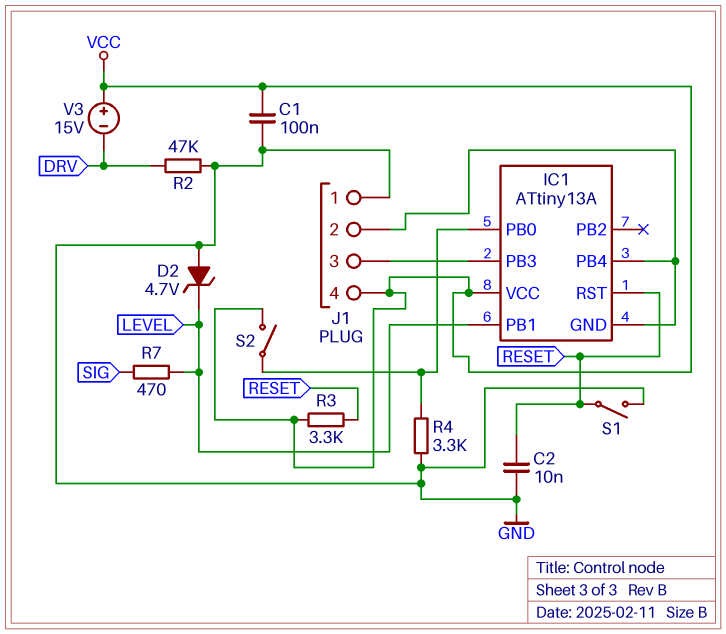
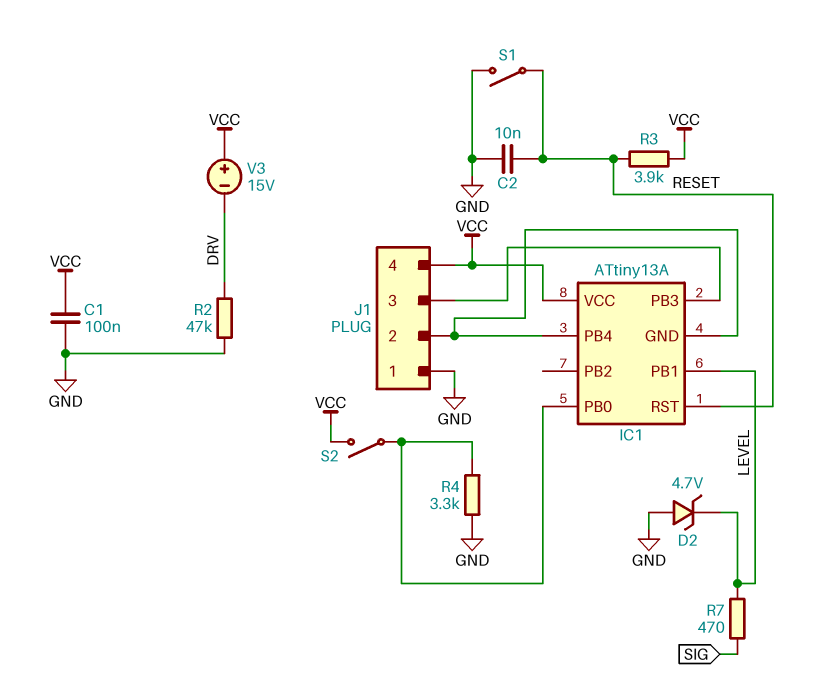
R3: 3.3k (RESET, VCC) -> 3.9k (RESET, VCC)

